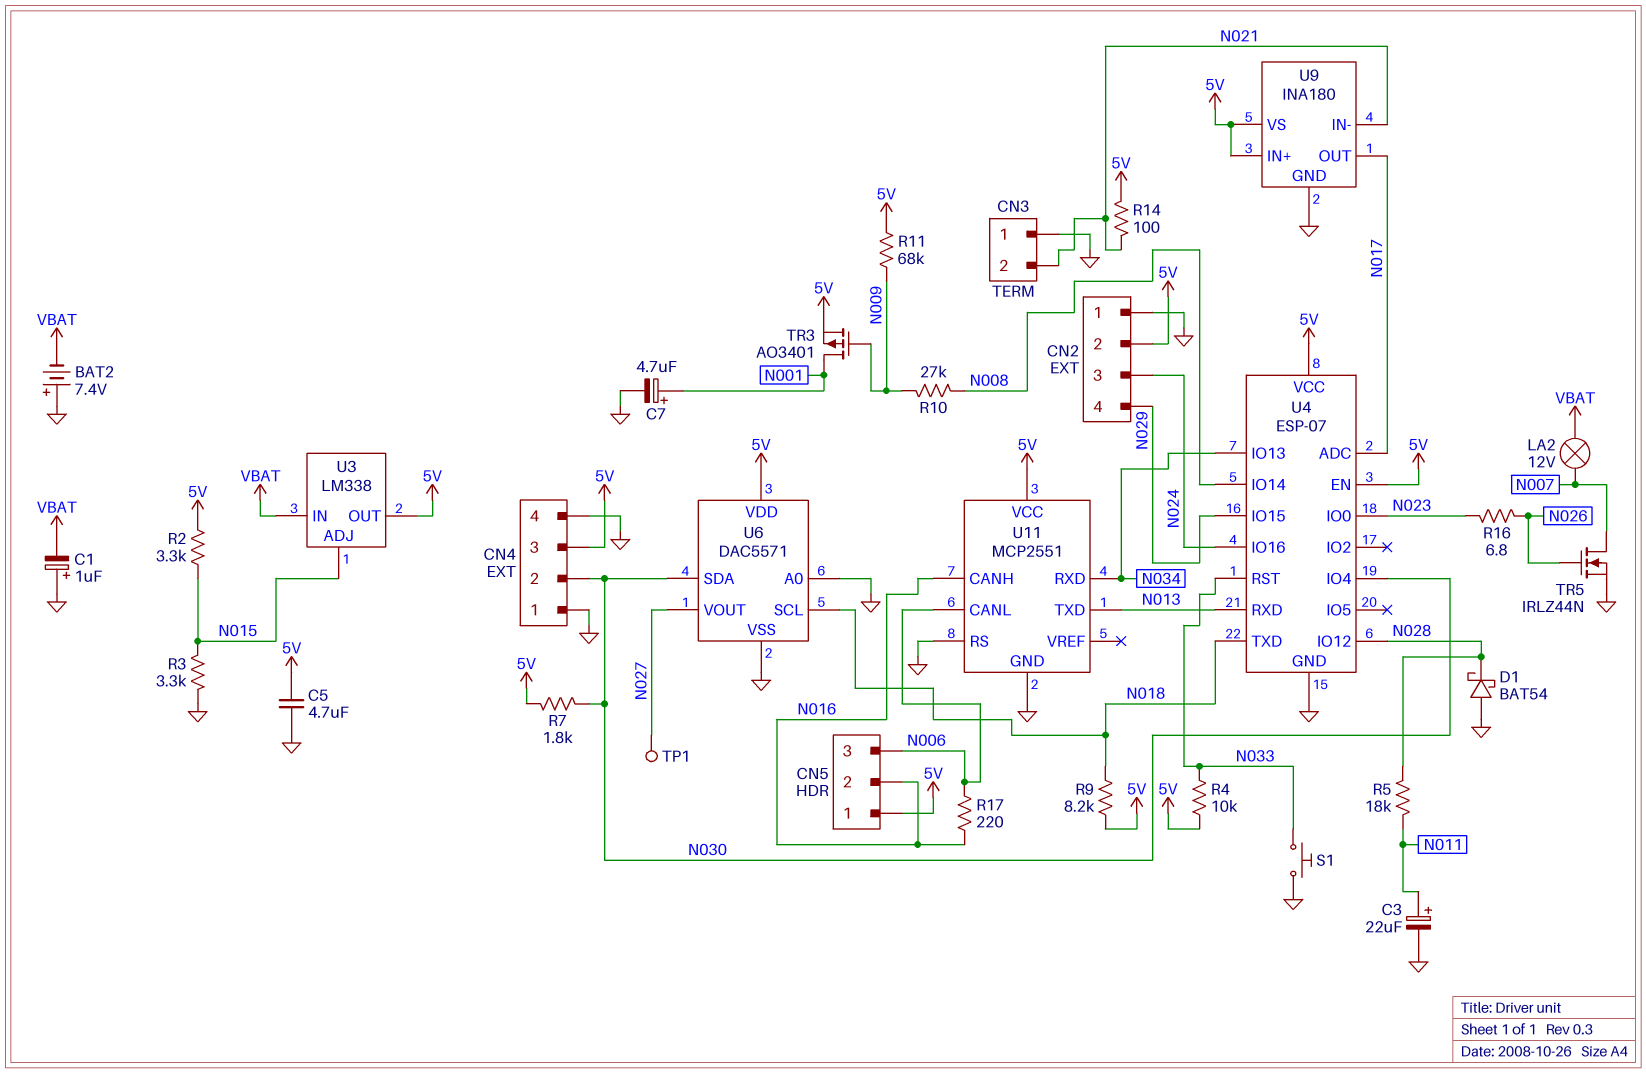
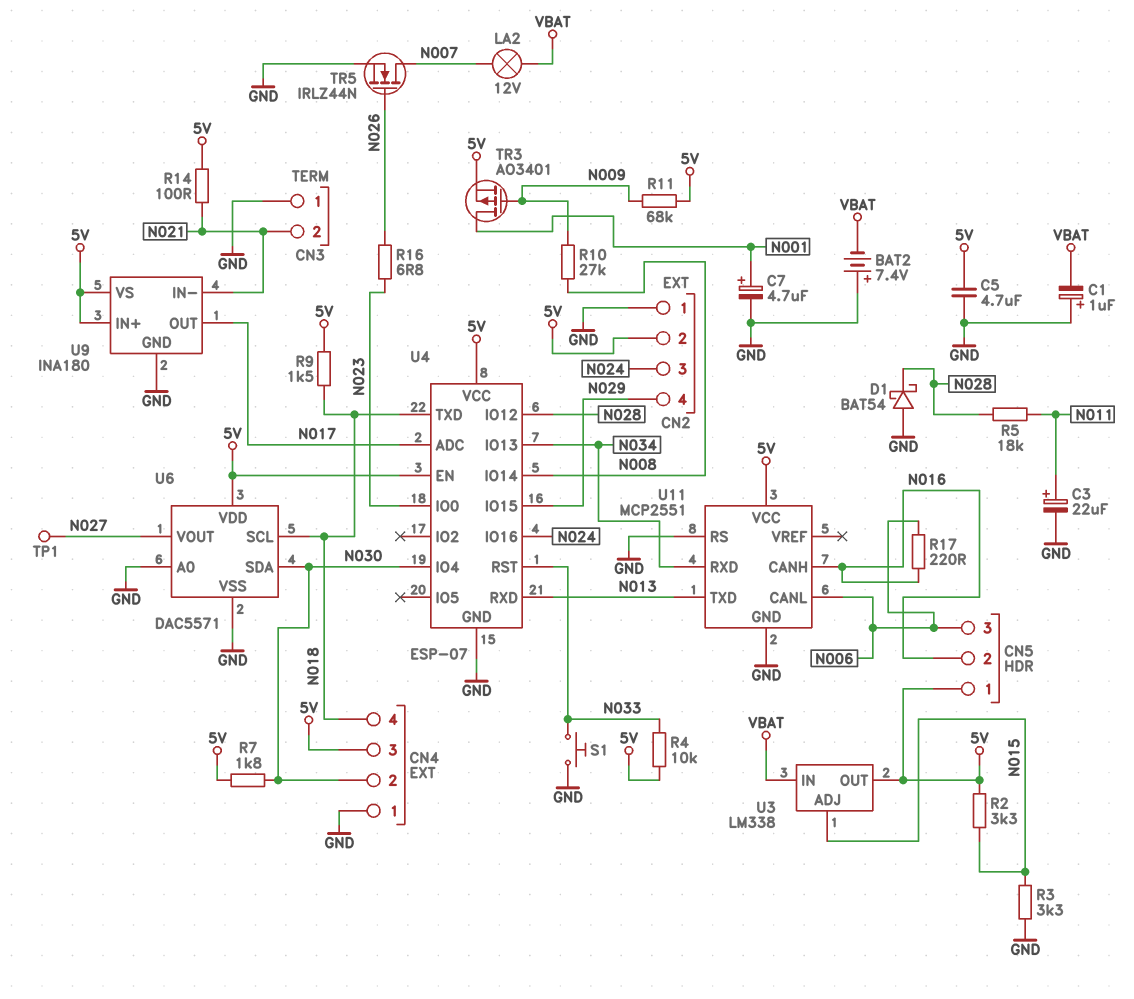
CN4 pin 4: GND -> N018
R9: 8.2k (5V, N018) -> 1.5k (5V, N018)

